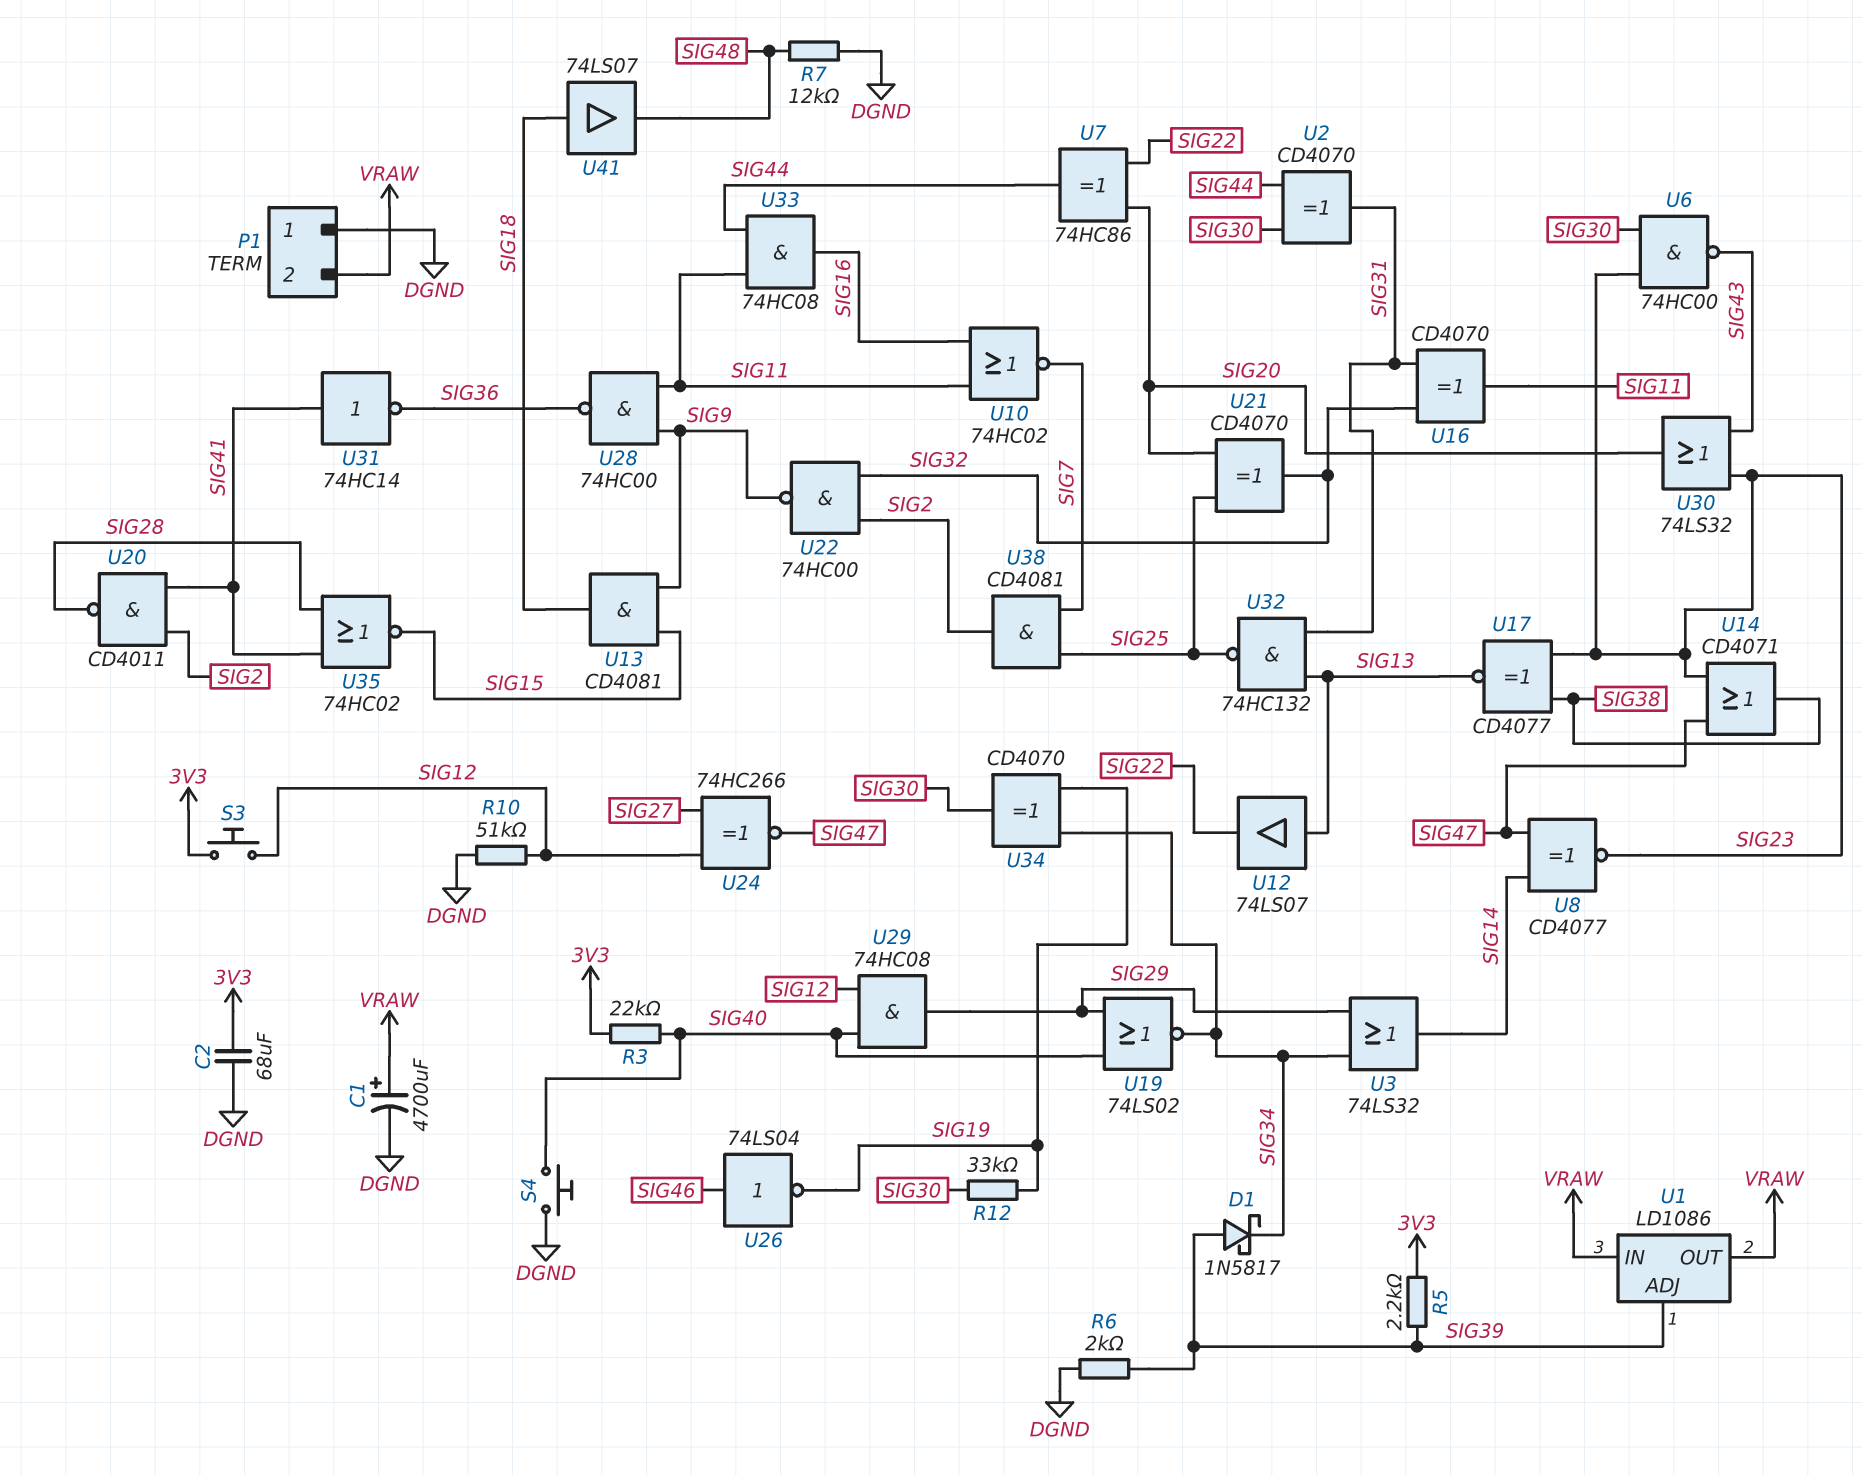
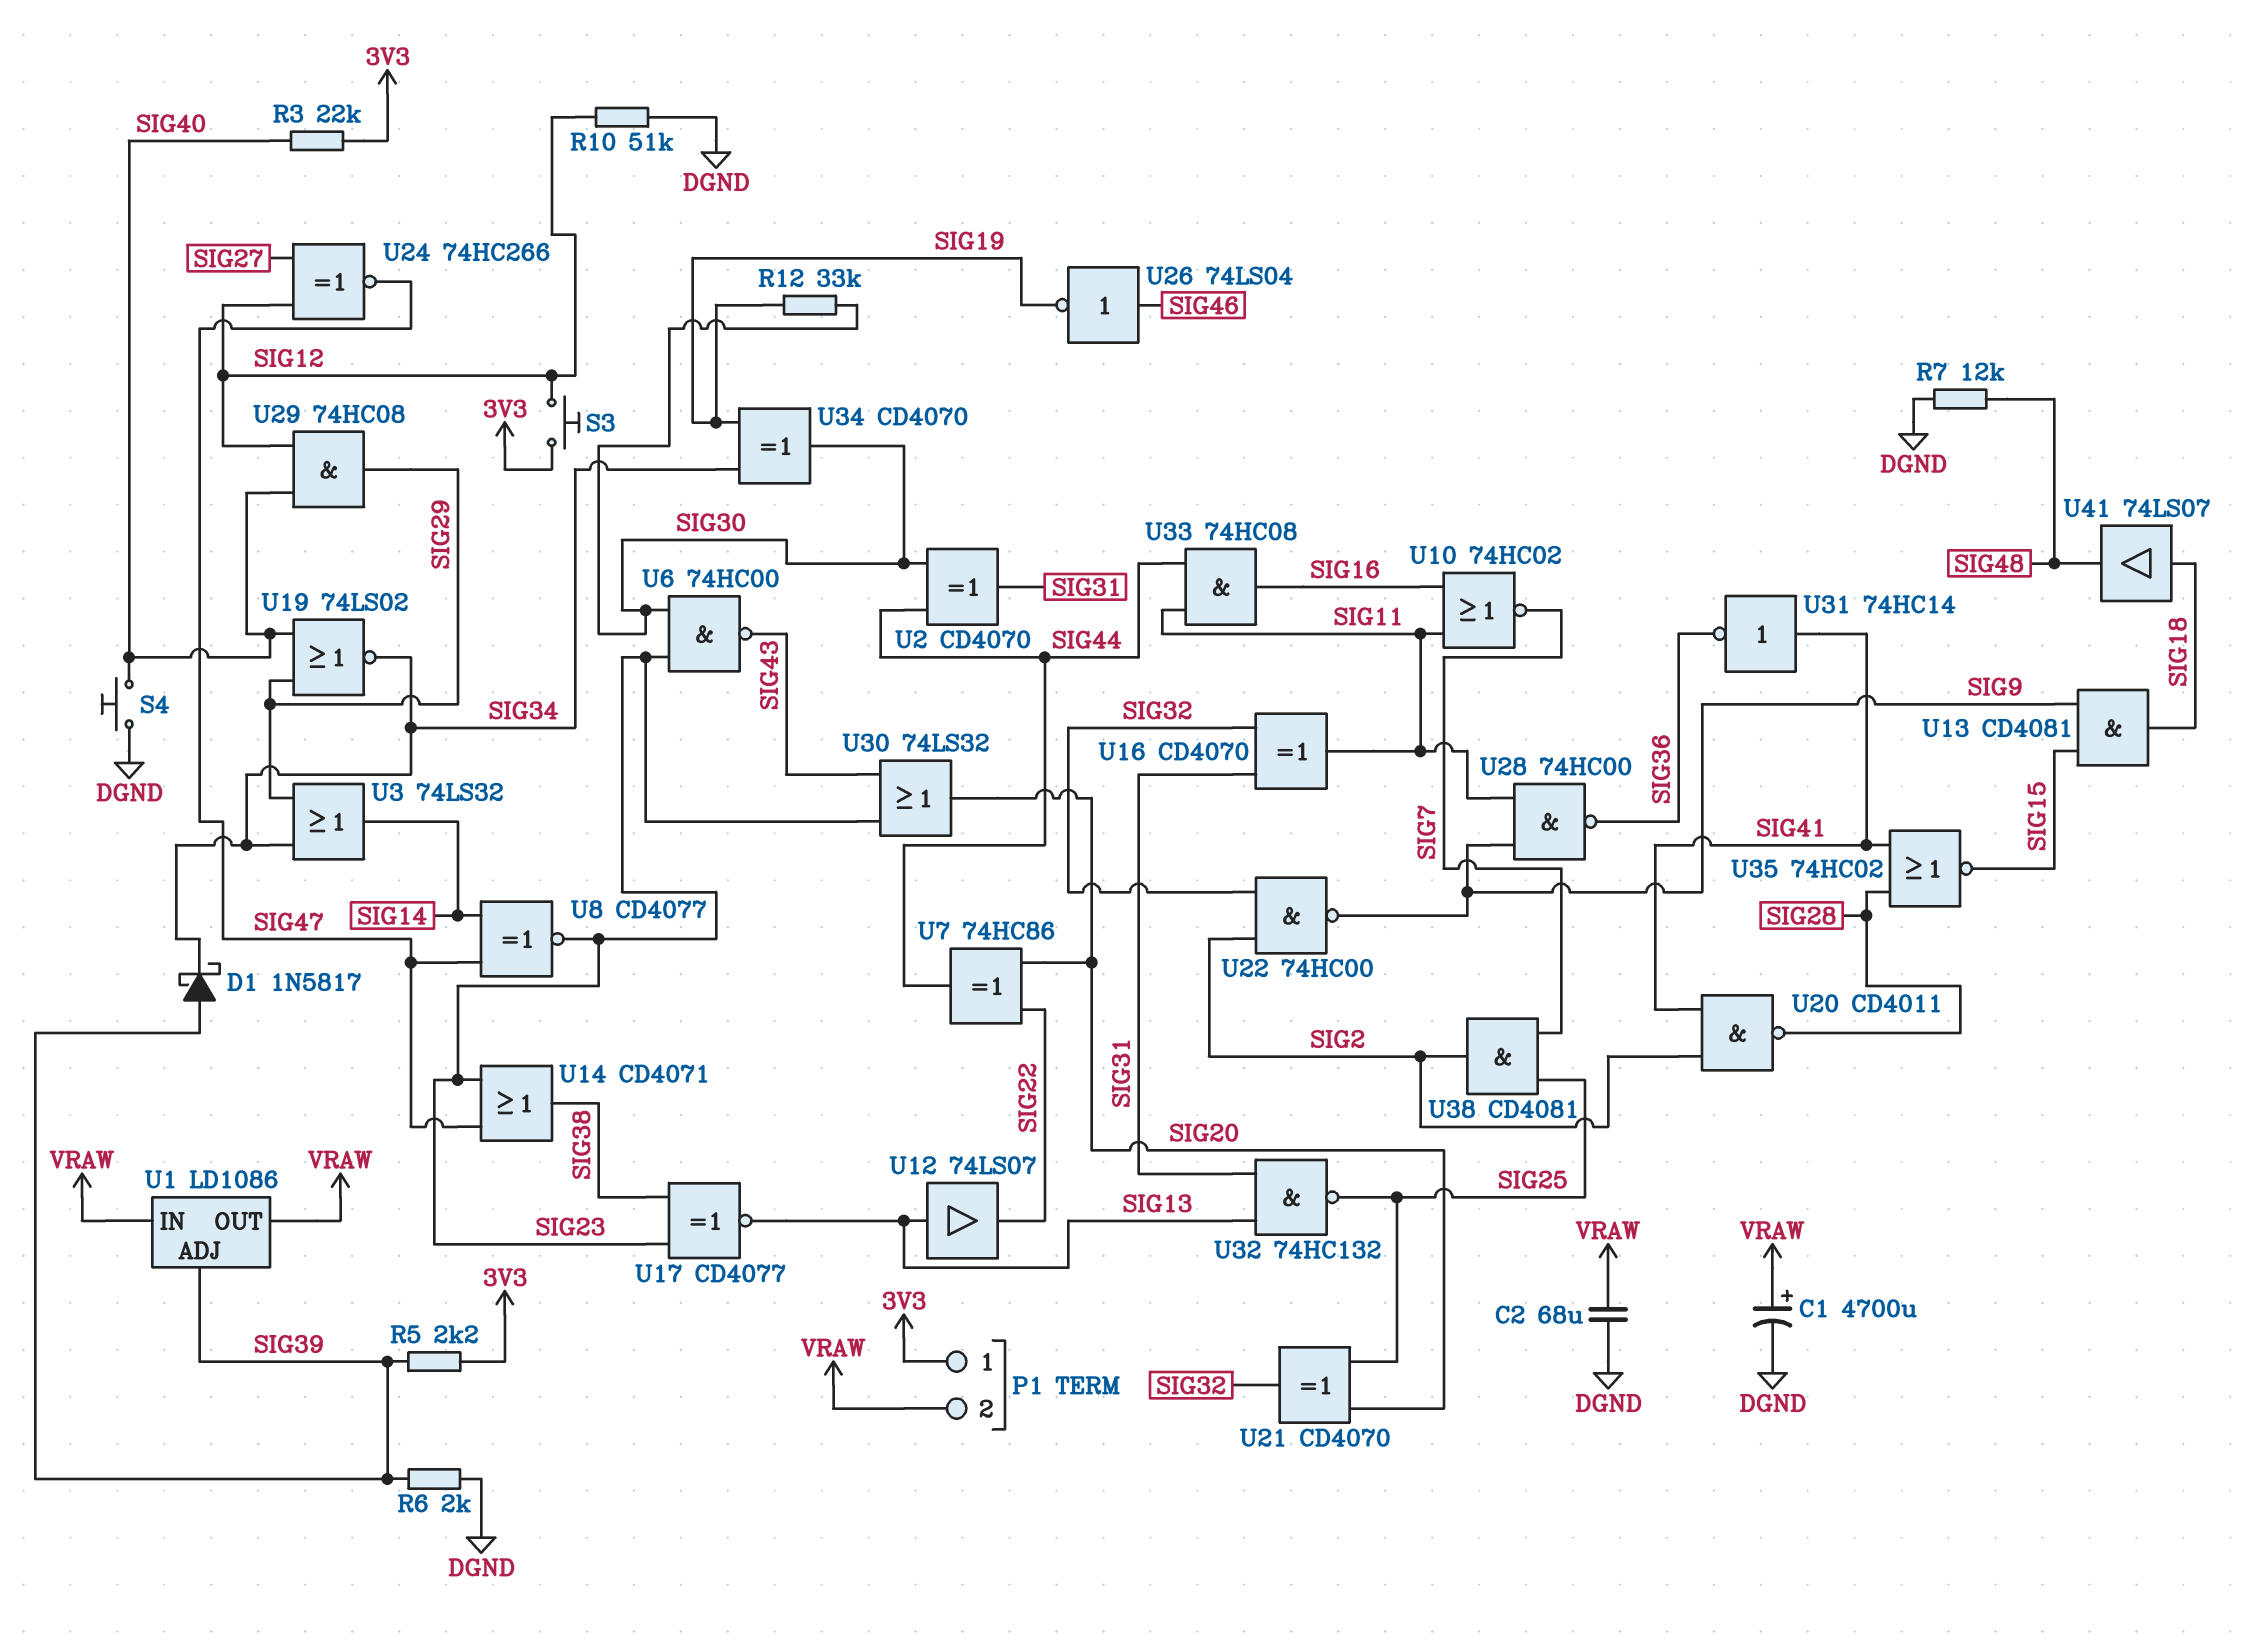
C2: 68uF (3V3, DGND) -> 68uF (DGND, VRAW)
P1 pin 1: DGND -> 3V3

